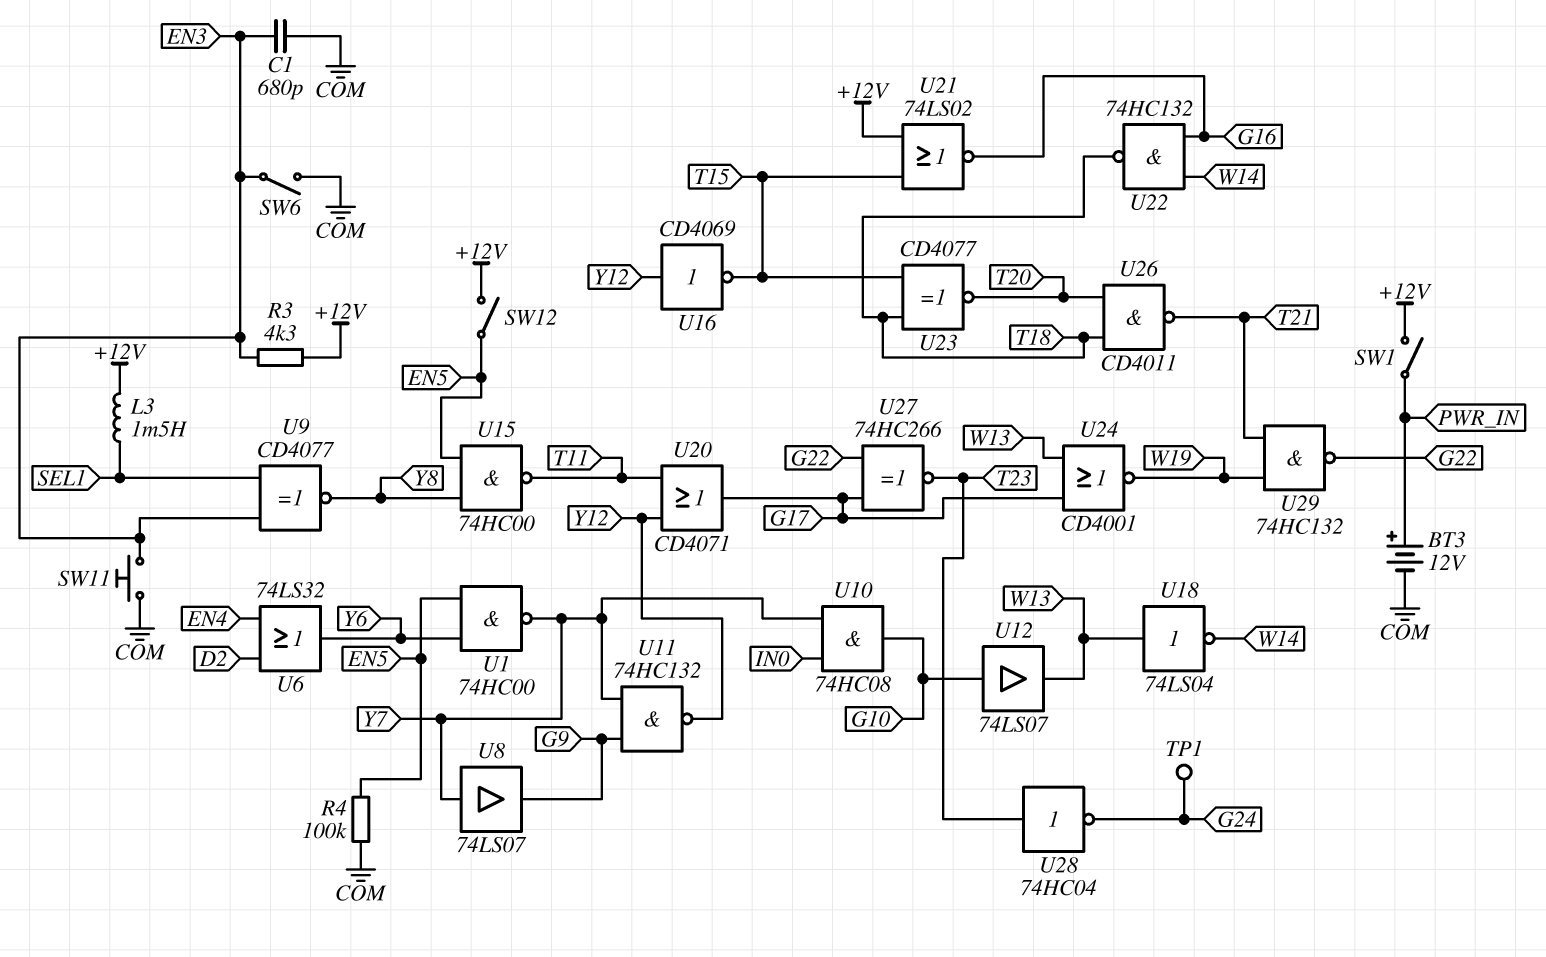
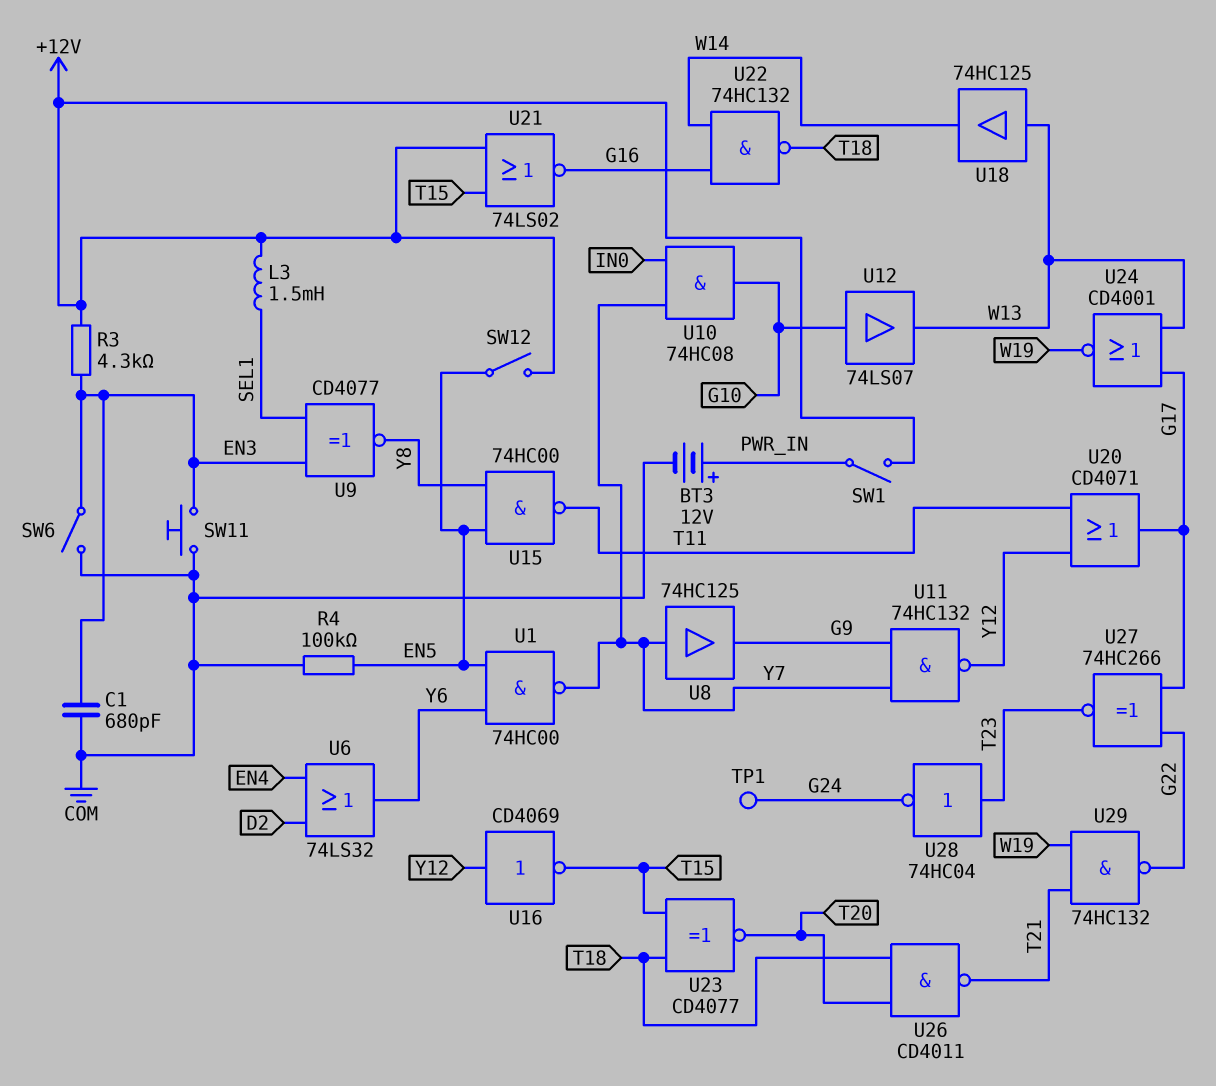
U8: buffer 74LS07 (in Y7, out G9) -> buffer 74HC125 (in Y7, out G9)
U18: NOT 74LS04 (in W13, out W14) -> buffer 74HC125 (in W13, out W14)

